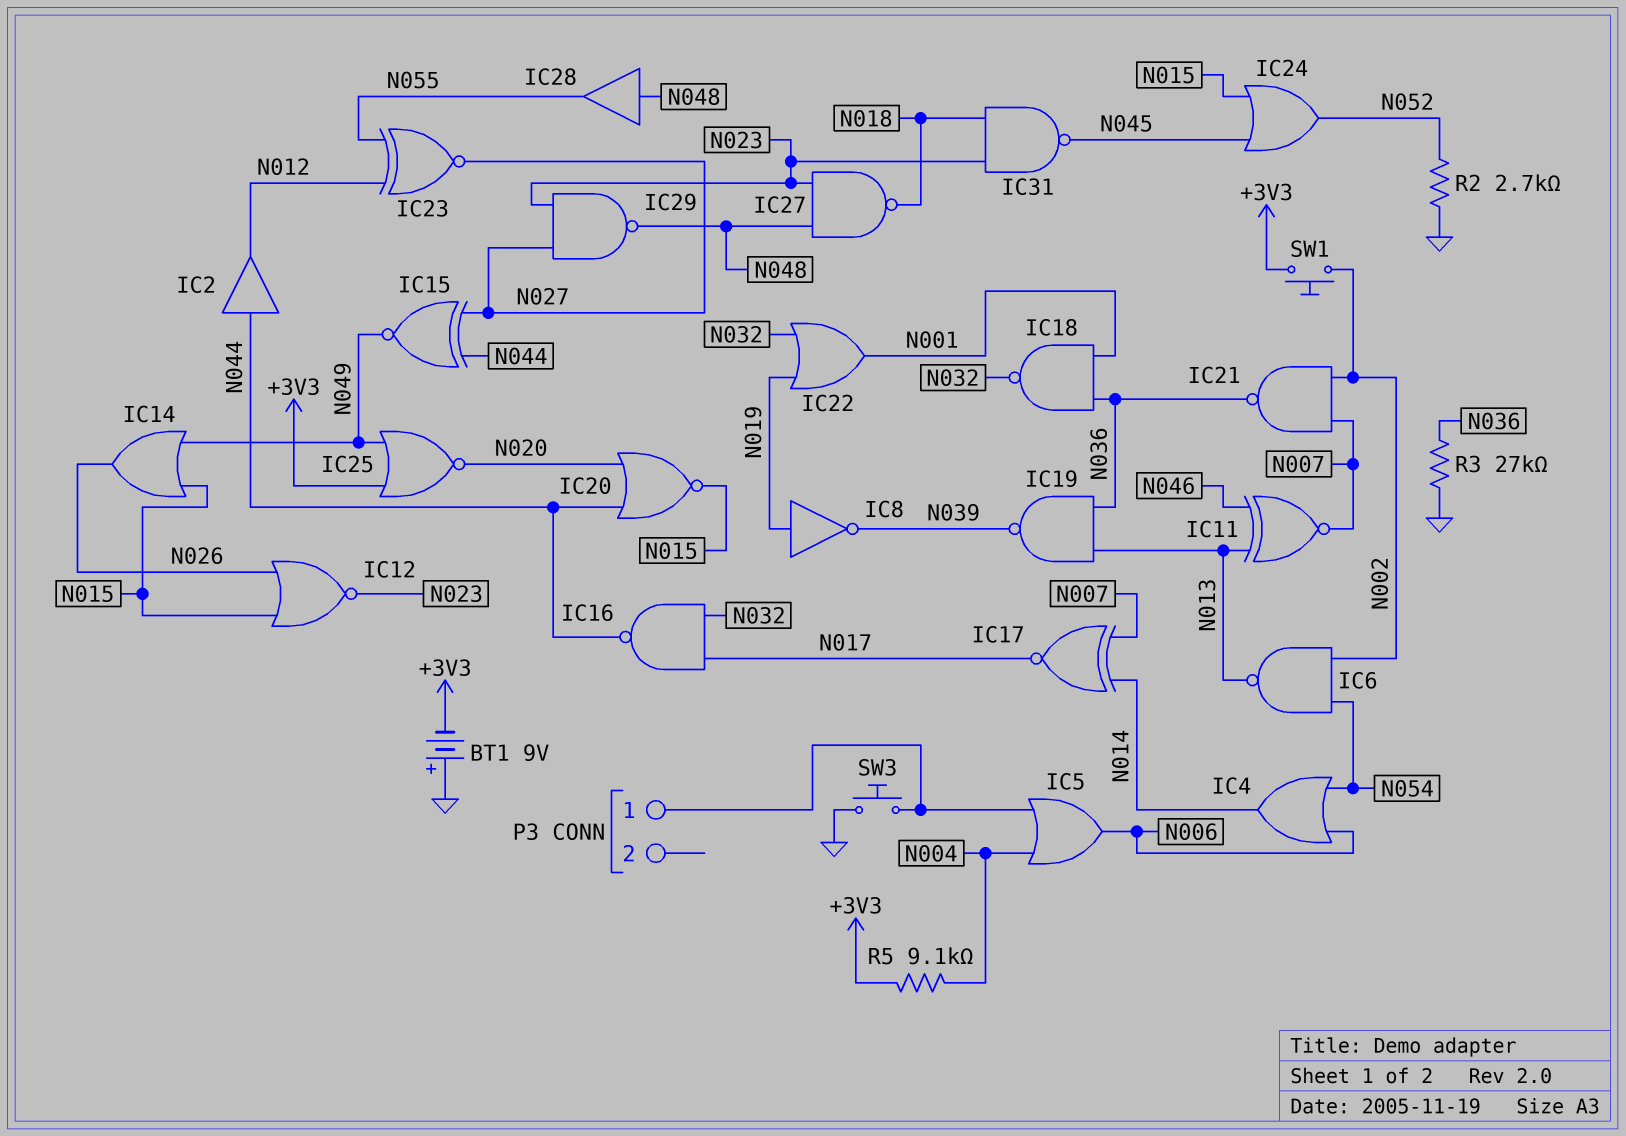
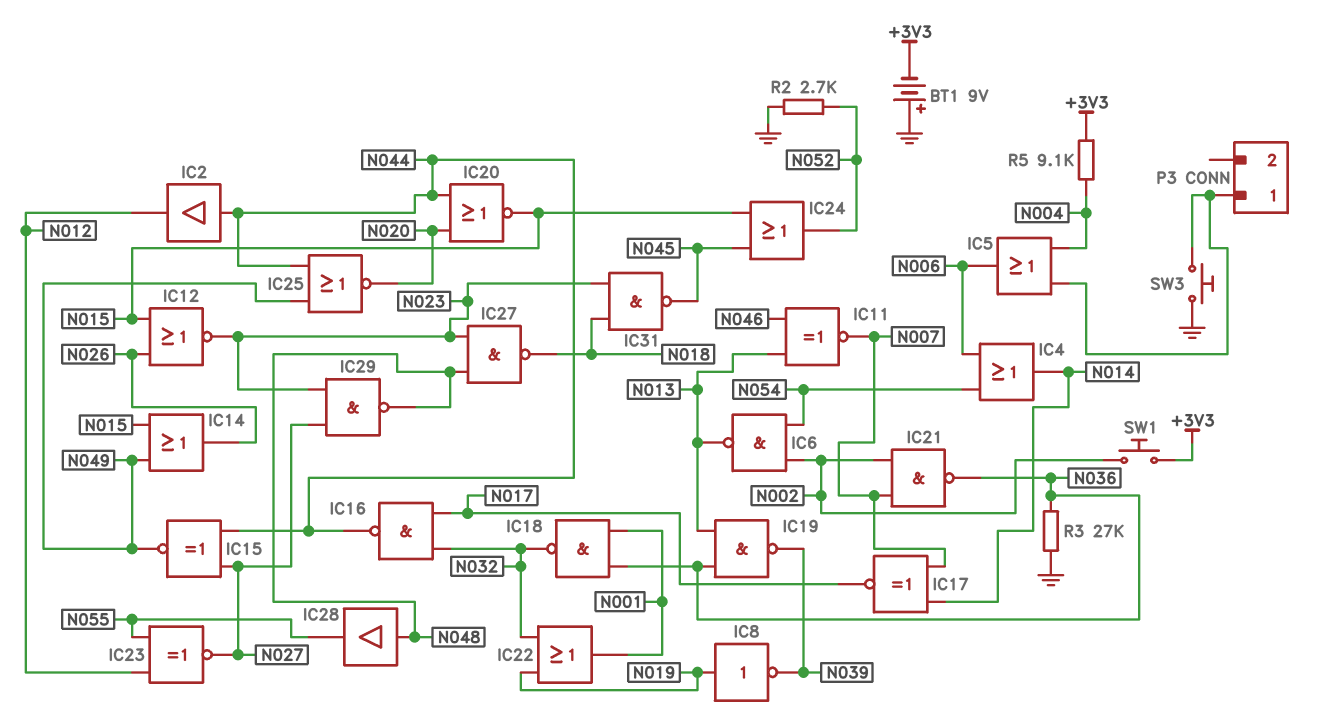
IC25: NOR (in +3V3, in N049, out N020) -> NOR (in N044, in N049, out N020)

